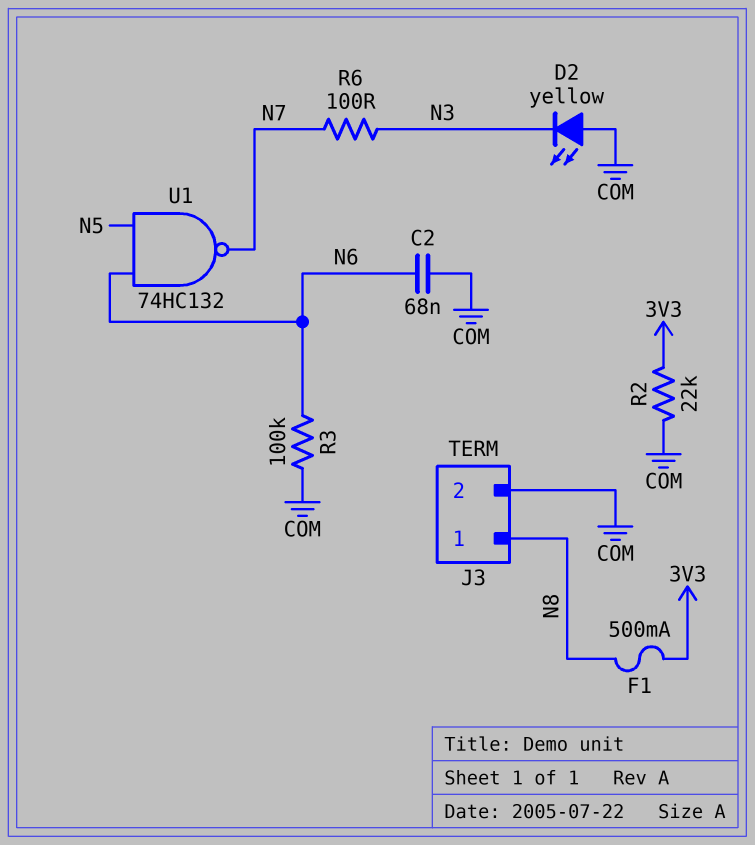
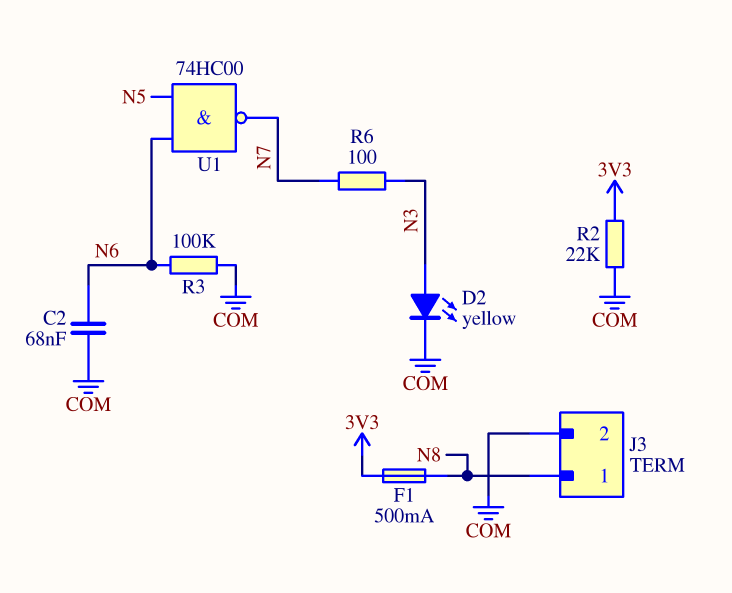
D2: LED yellow (A COM, K N3) -> LED yellow (A N3, K COM)
U1: NAND 74HC132 (in N5, in N6, out N7) -> NAND 74HC00 (in N5, in N6, out N7)

